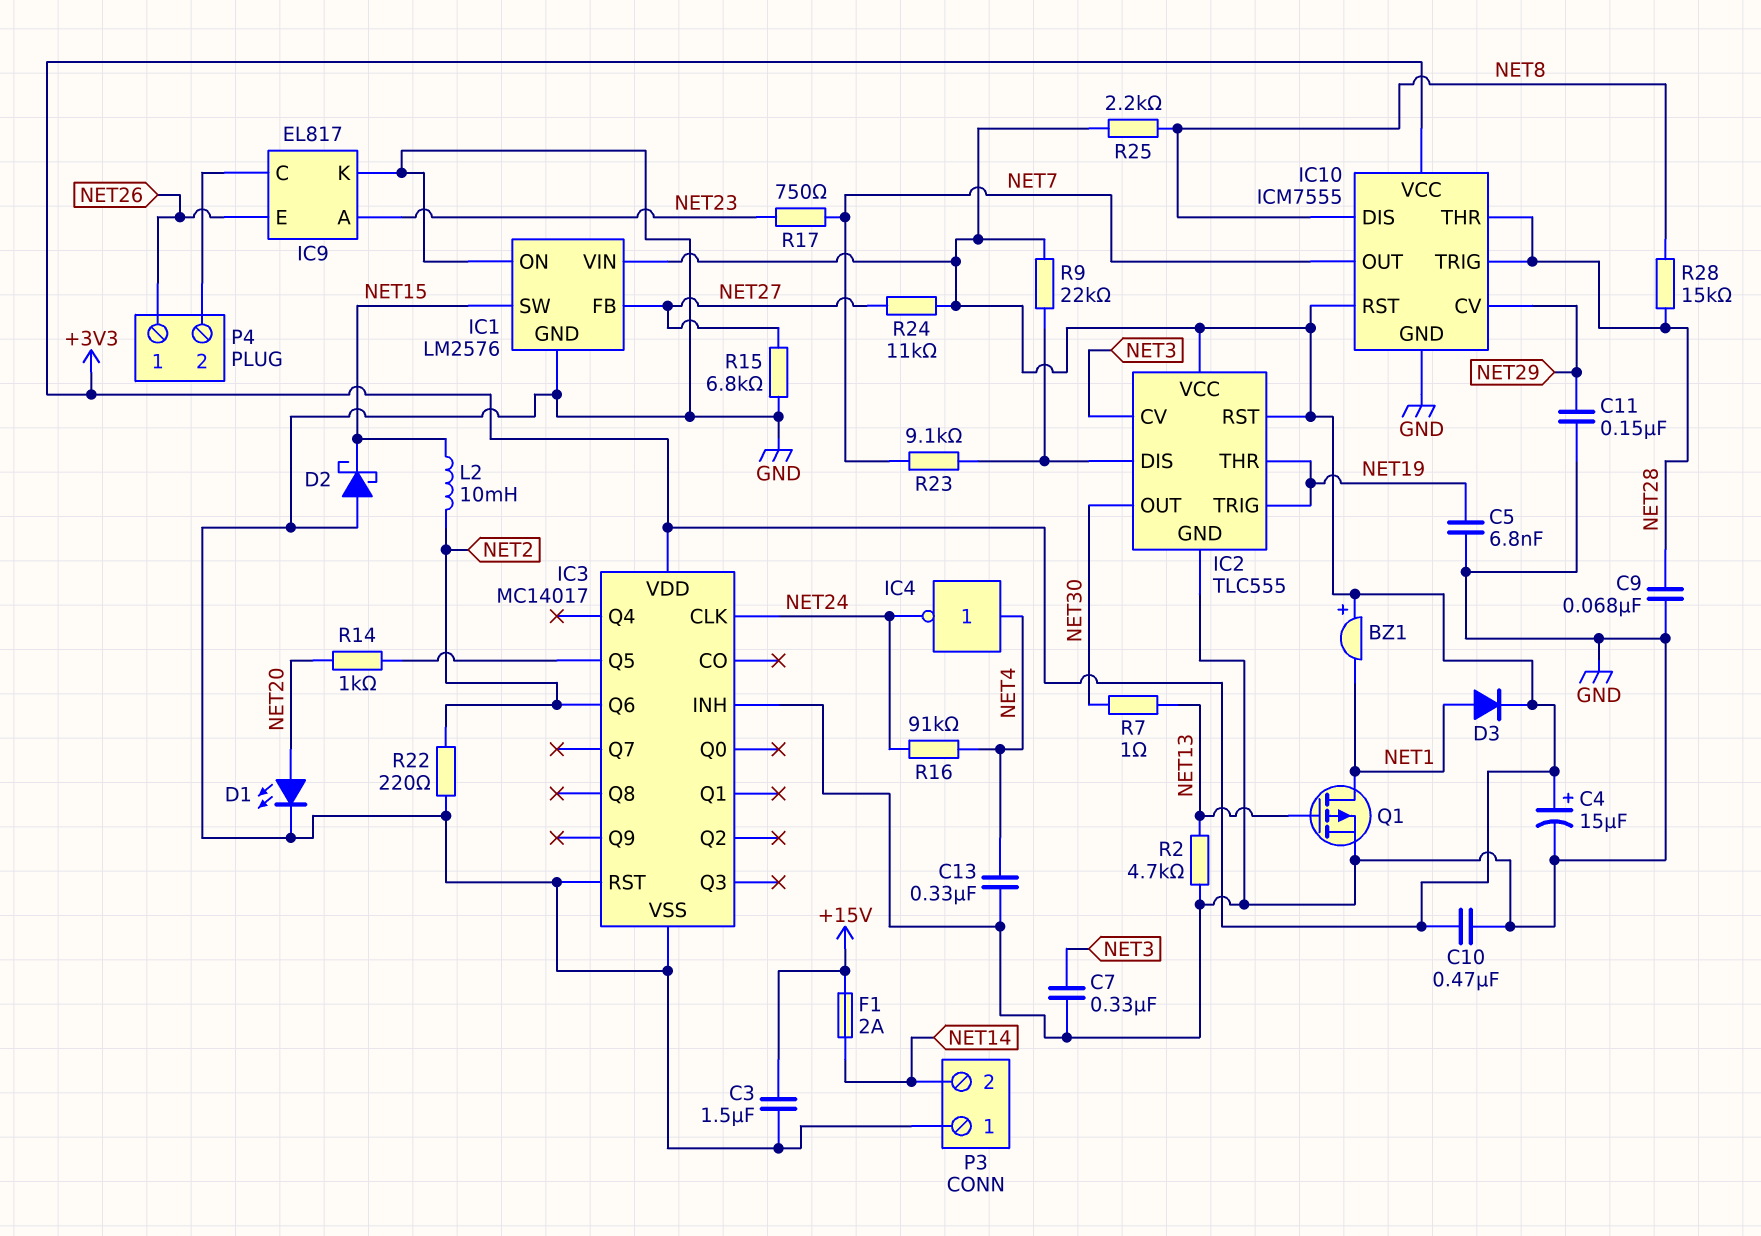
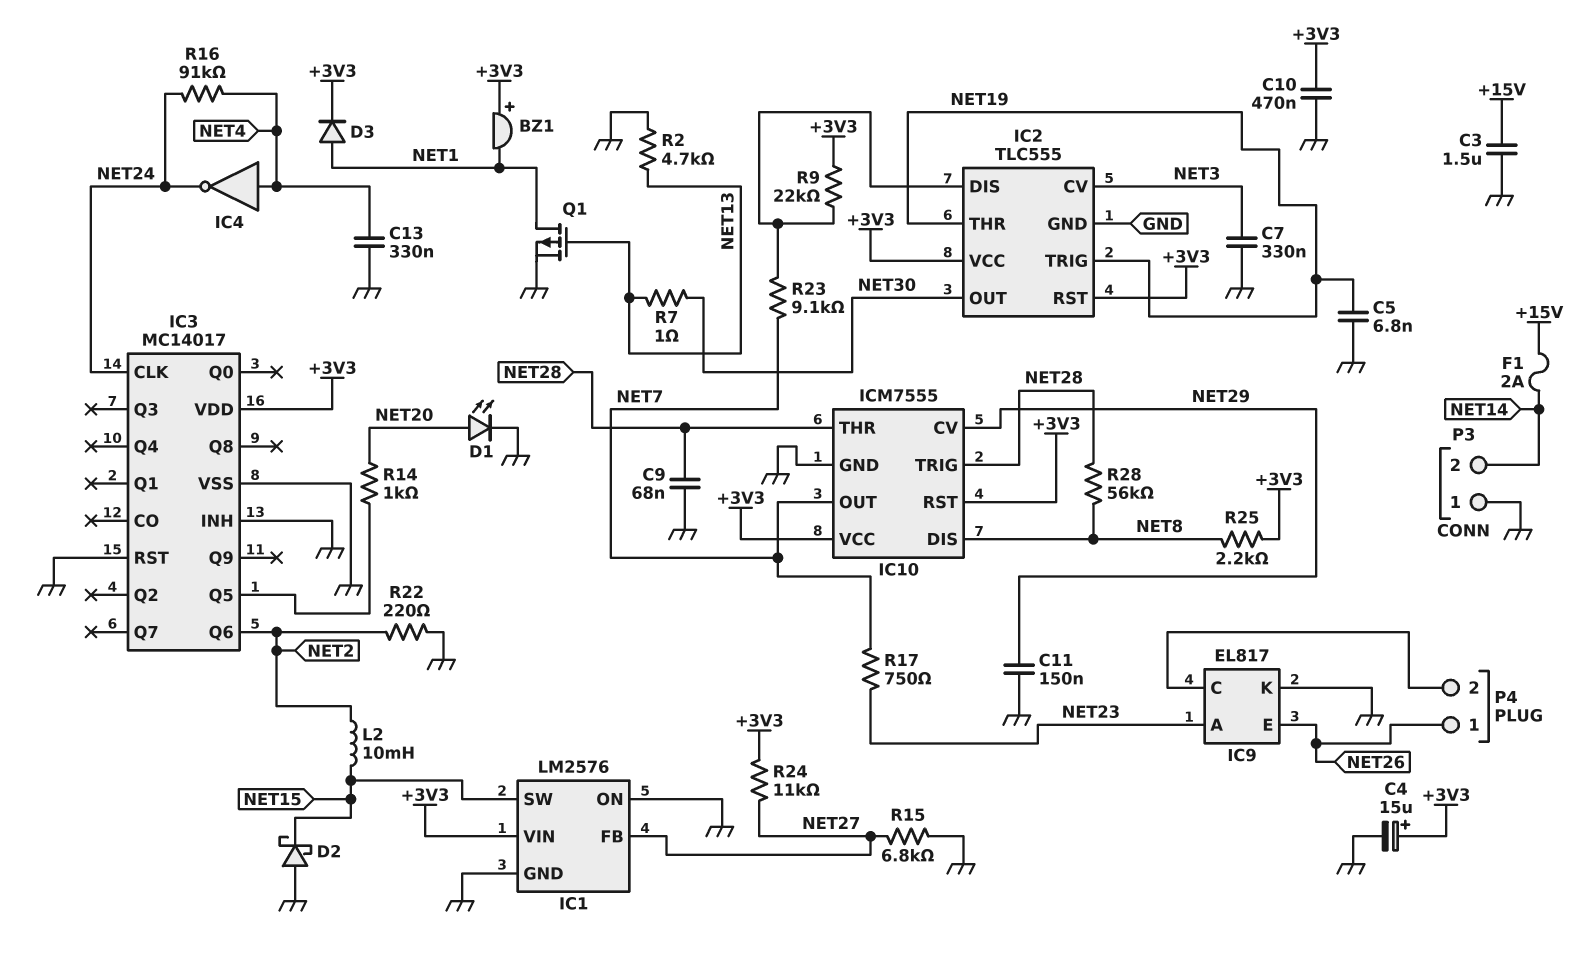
R28: 15k (NET8, NET28) -> 56k (NET8, NET28)

